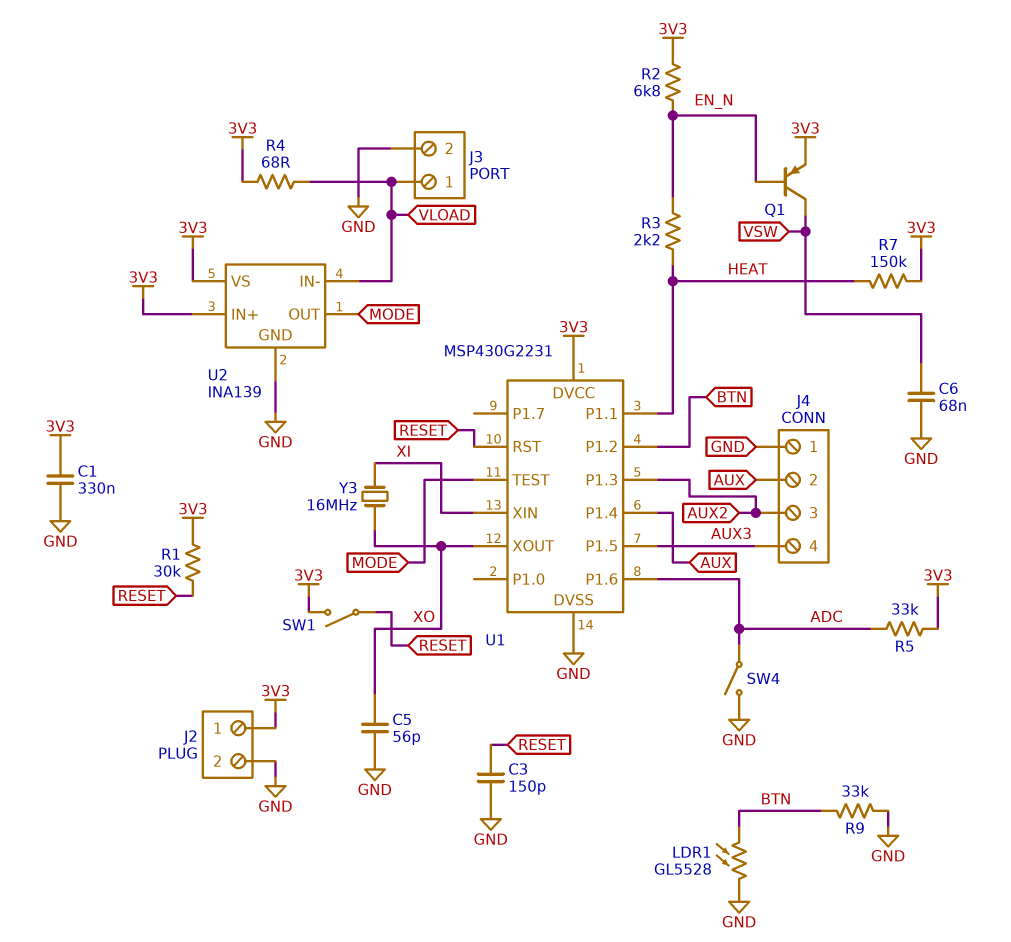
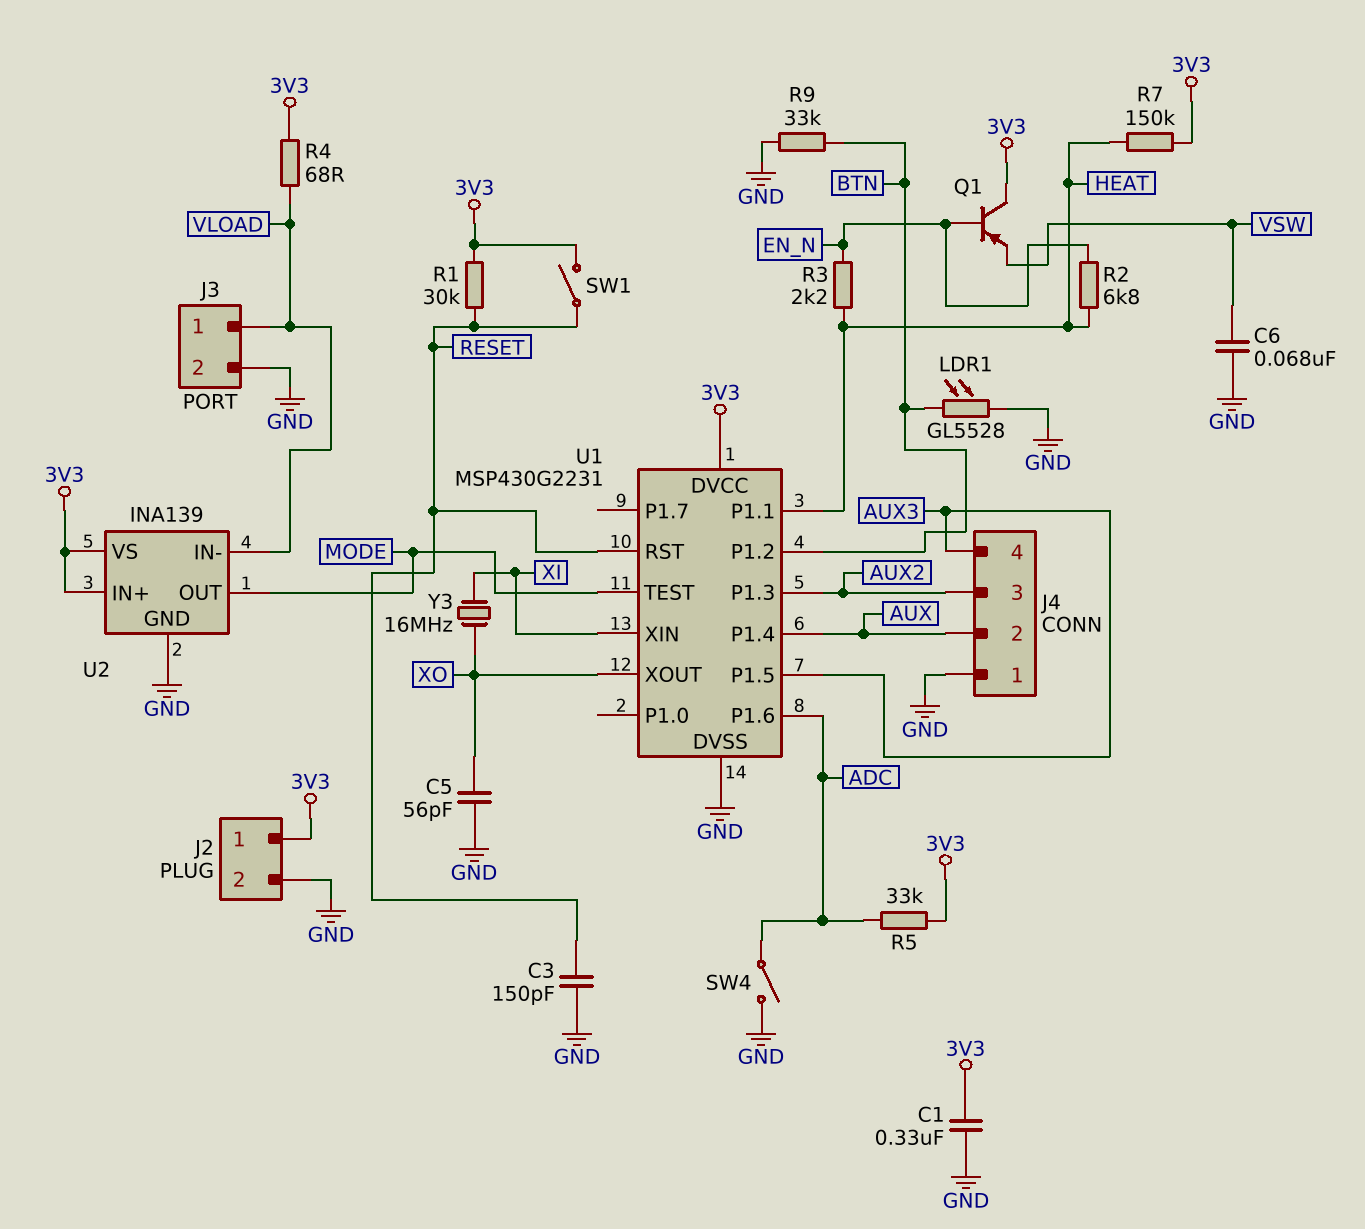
Q1: PNP (B EN_N, C VSW, E 3V3) -> PNP (B EN_N, C 3V3, E VSW)
R2: 6.8k (3V3, EN_N) -> 6.8k (EN_N, HEAT)

